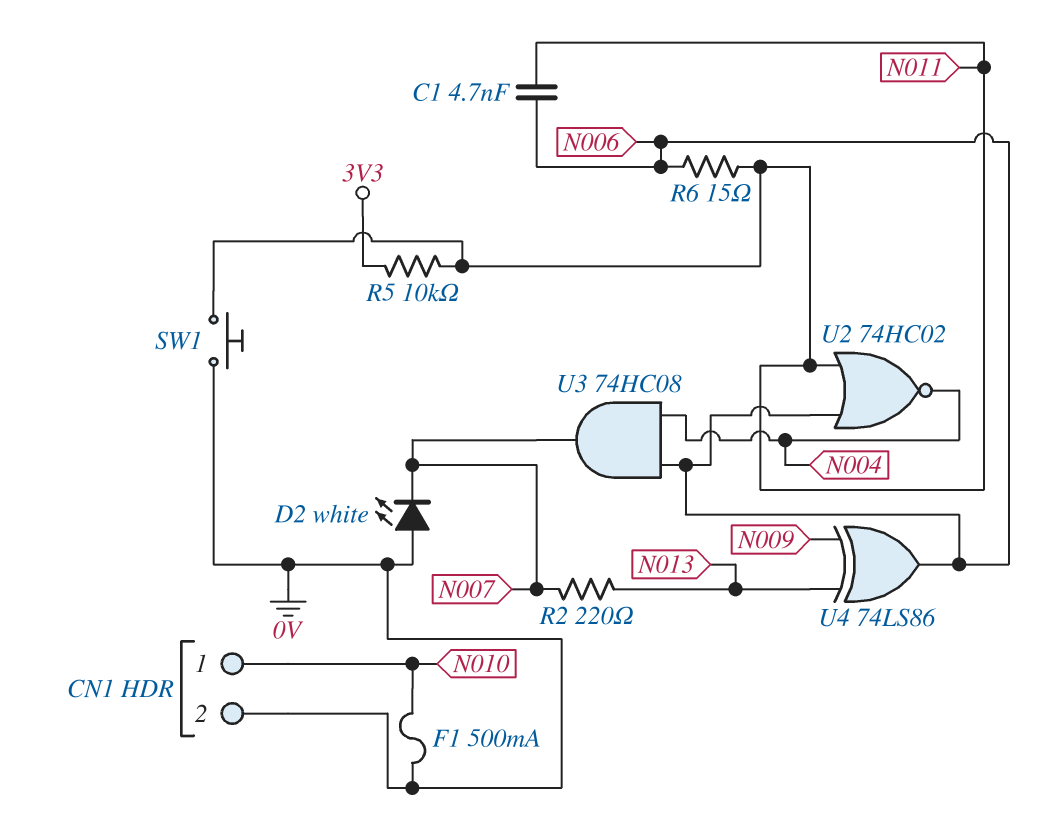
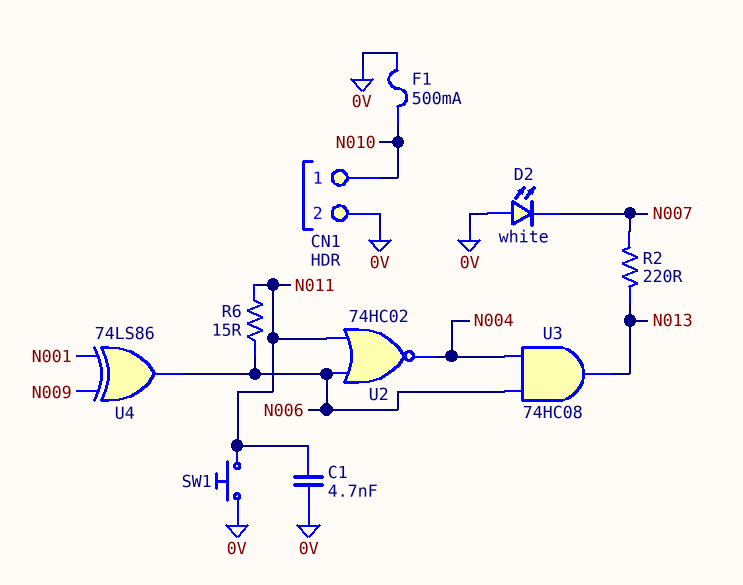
C1: 4.7nF (N006, N011) -> 4.7nF (0V, N011)
R5: 10k (3V3, N011) -> none
U3: AND 74HC08 (in N004, in N006, out N007) -> AND 74HC08 (in N004, in N006, out N013)
U4: XOR 74LS86 (in N009, in N013, out N006) -> XOR 74LS86 (in N001, in N009, out N006)

